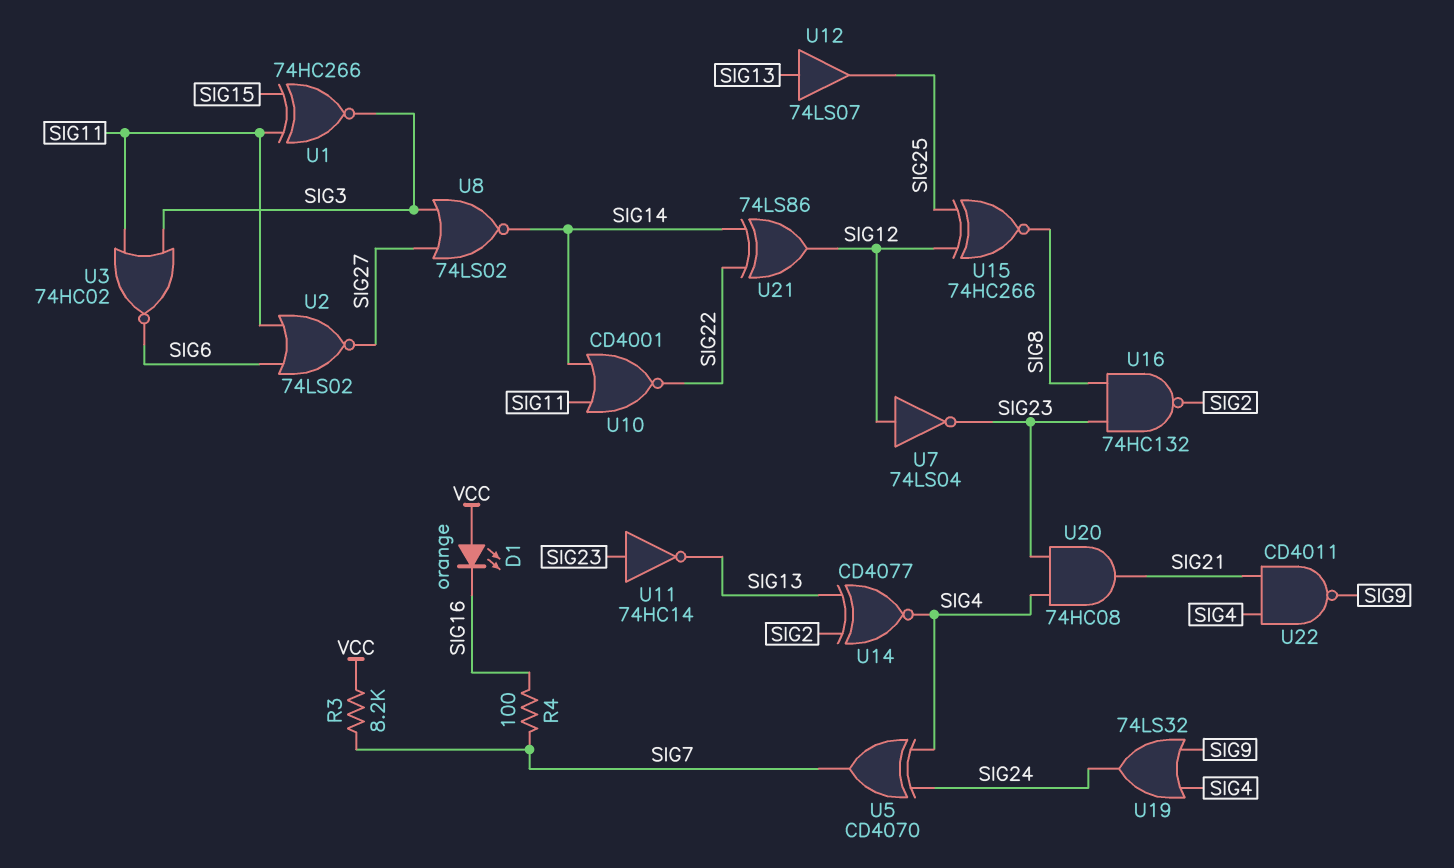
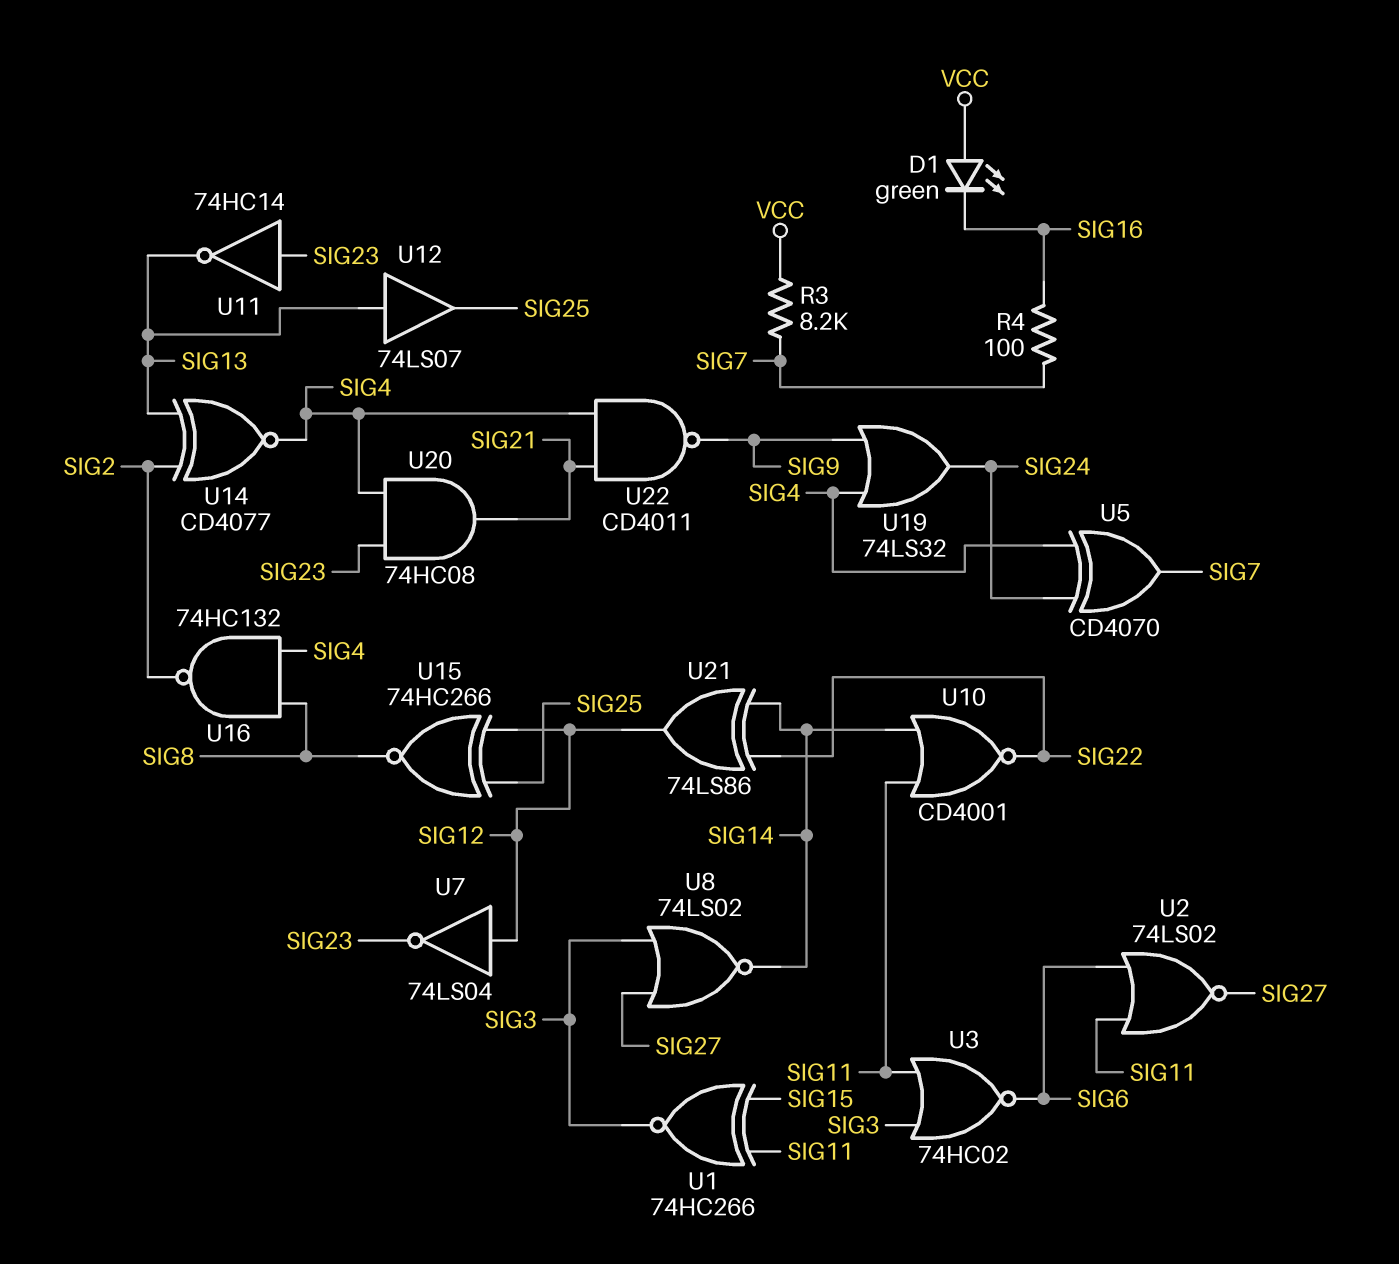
D1: LED orange (A VCC, K SIG16) -> LED green (A VCC, K SIG16)
U16: NAND 74HC132 (in SIG8, in SIG23, out SIG2) -> NAND 74HC132 (in SIG4, in SIG8, out SIG2)

